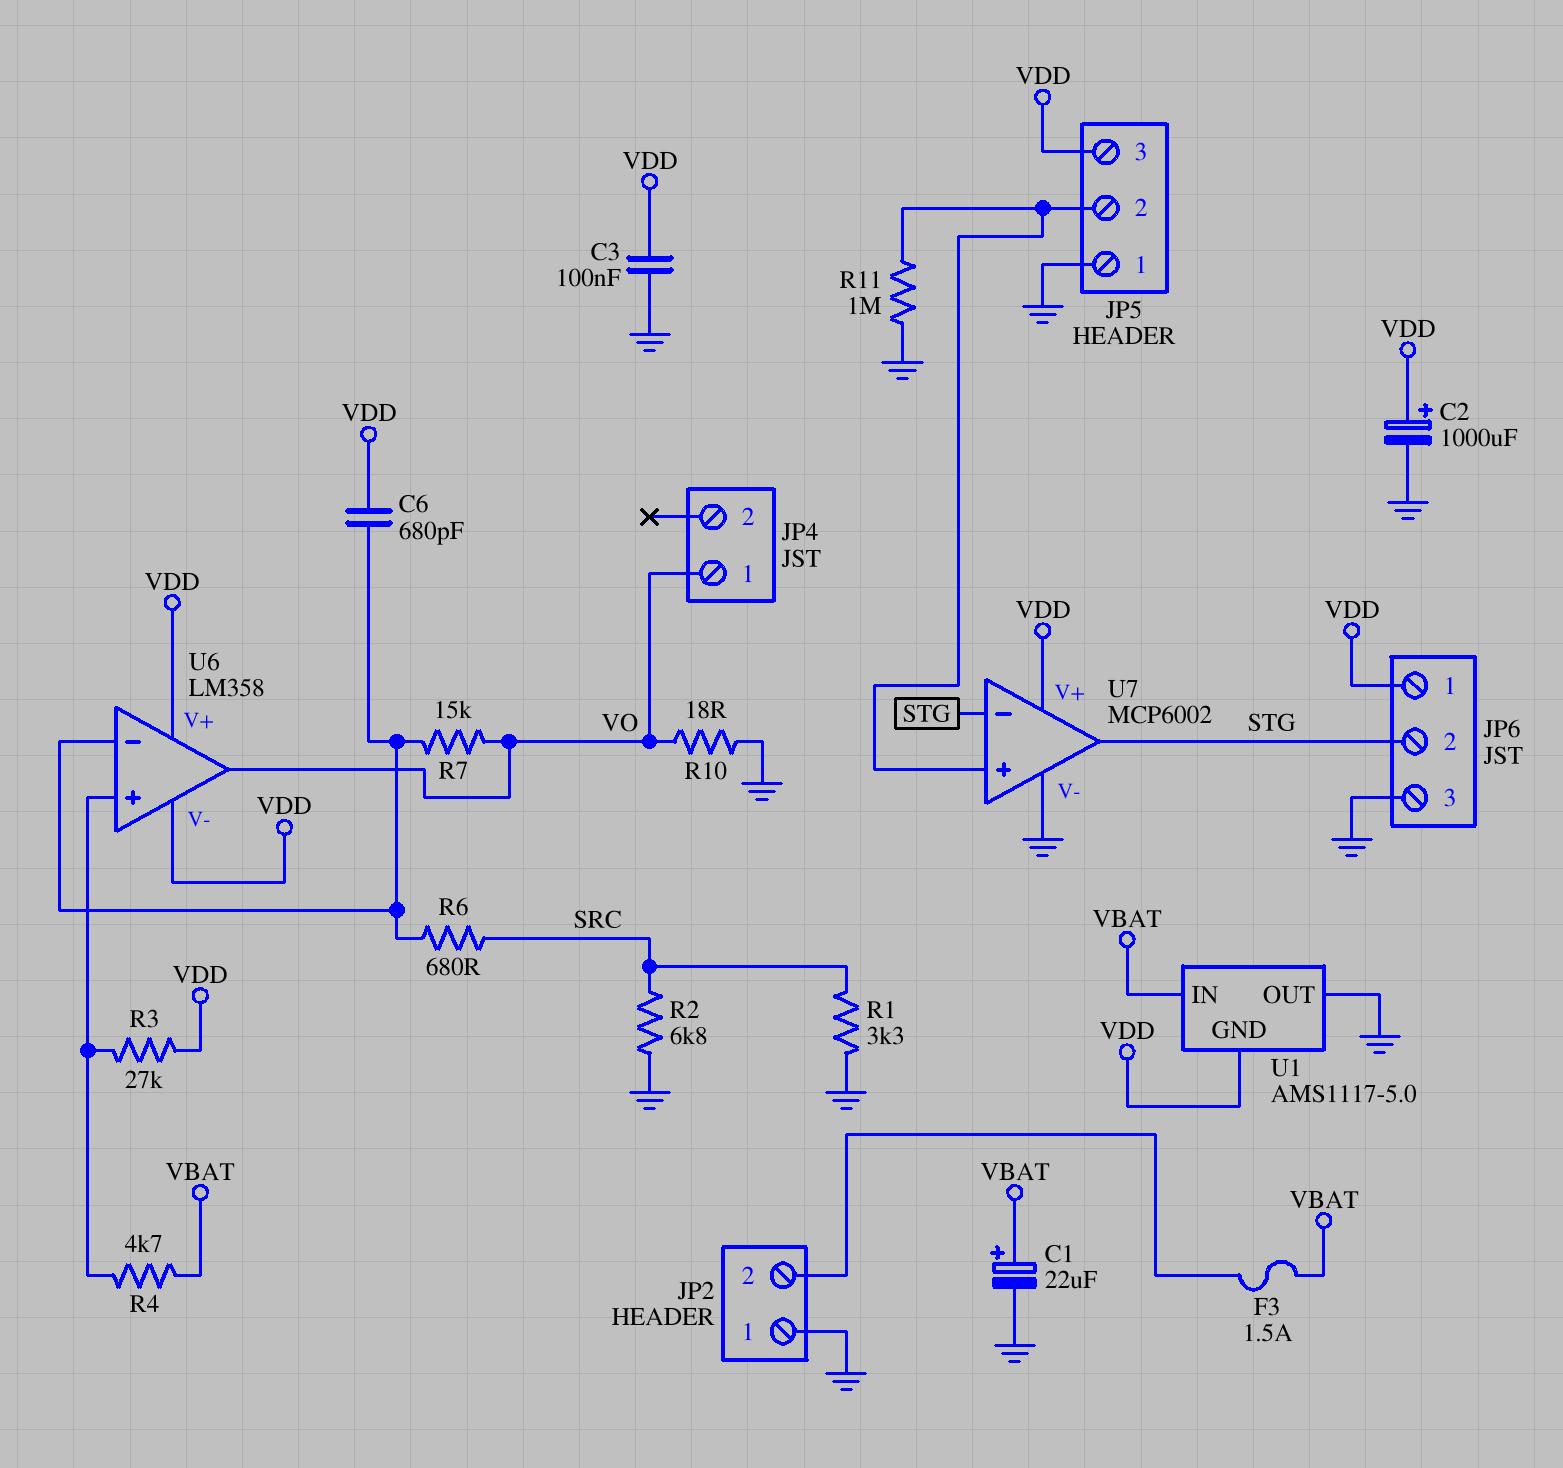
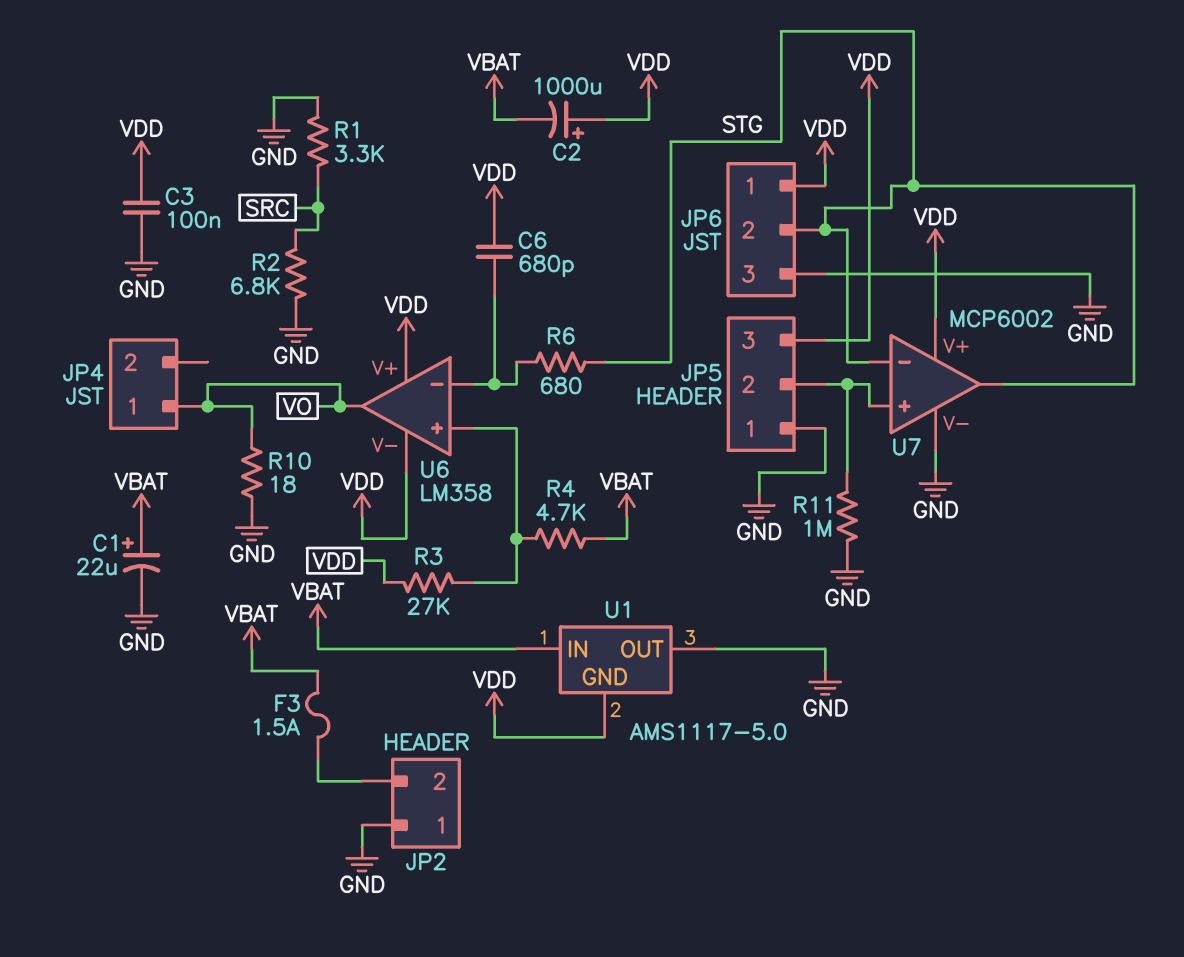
C2: 1000uF (plus VDD, minus GND) -> 1000uF (plus VDD, minus VBAT)
R6: 680 (SRC, U6/in-) -> 680 (STG, U6/in-)
R7: 15k (U6/in-, VO) -> none

